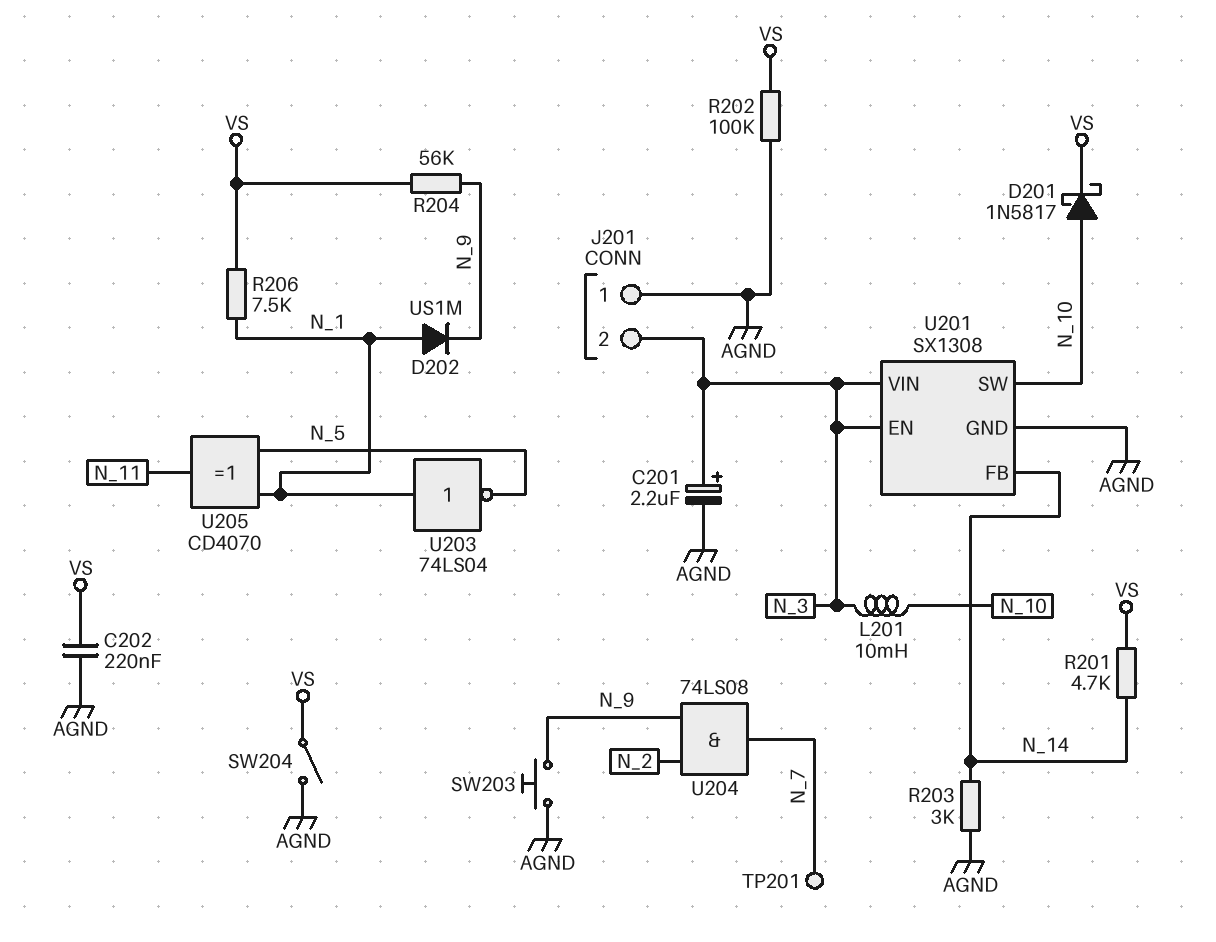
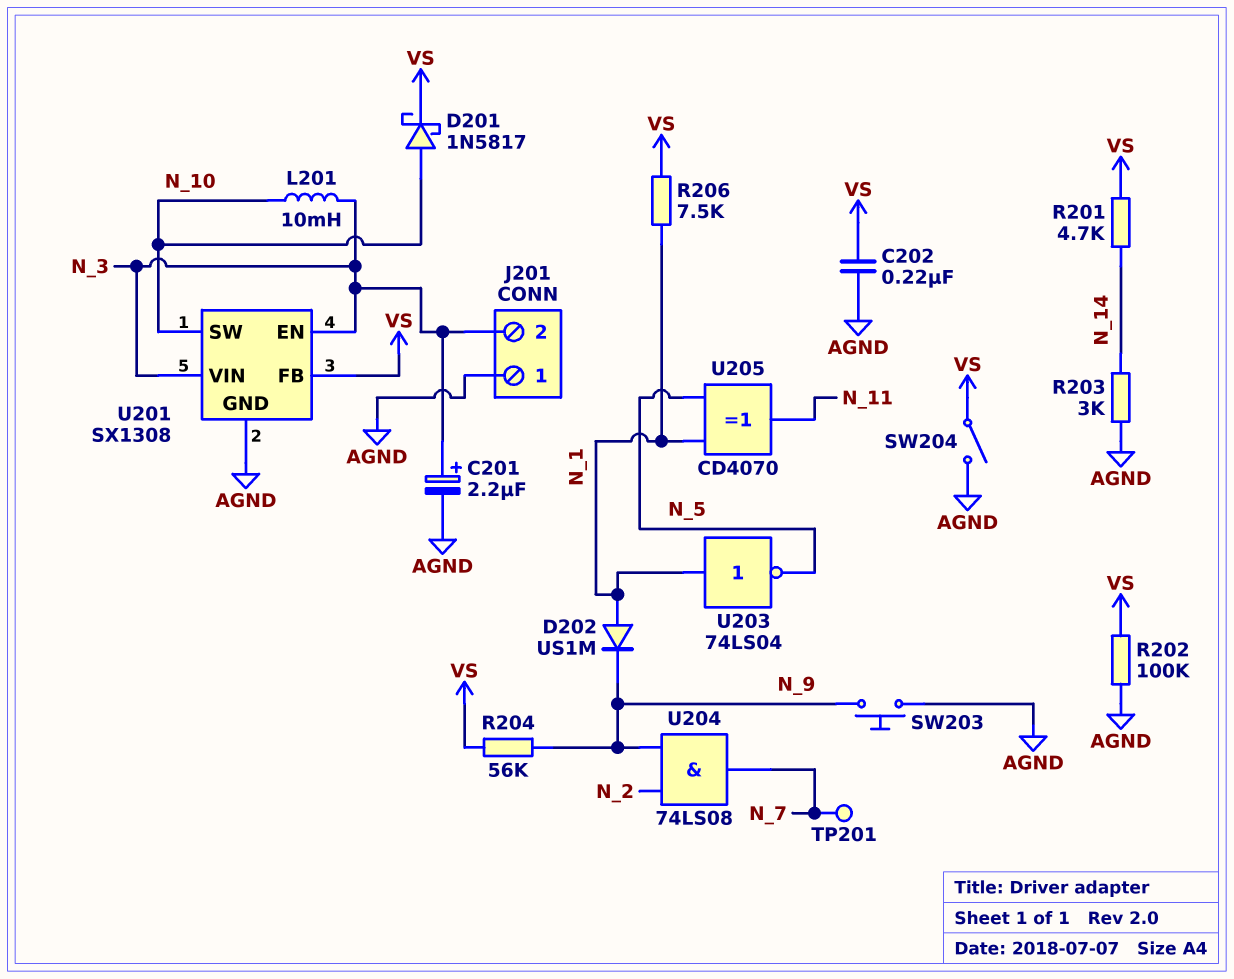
U201 pin FB: N_14 -> VS

